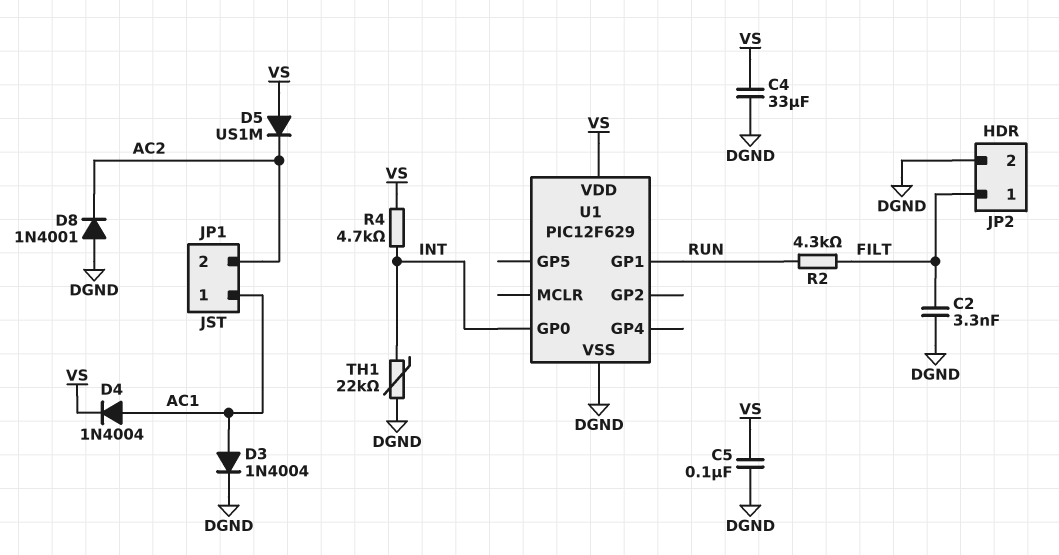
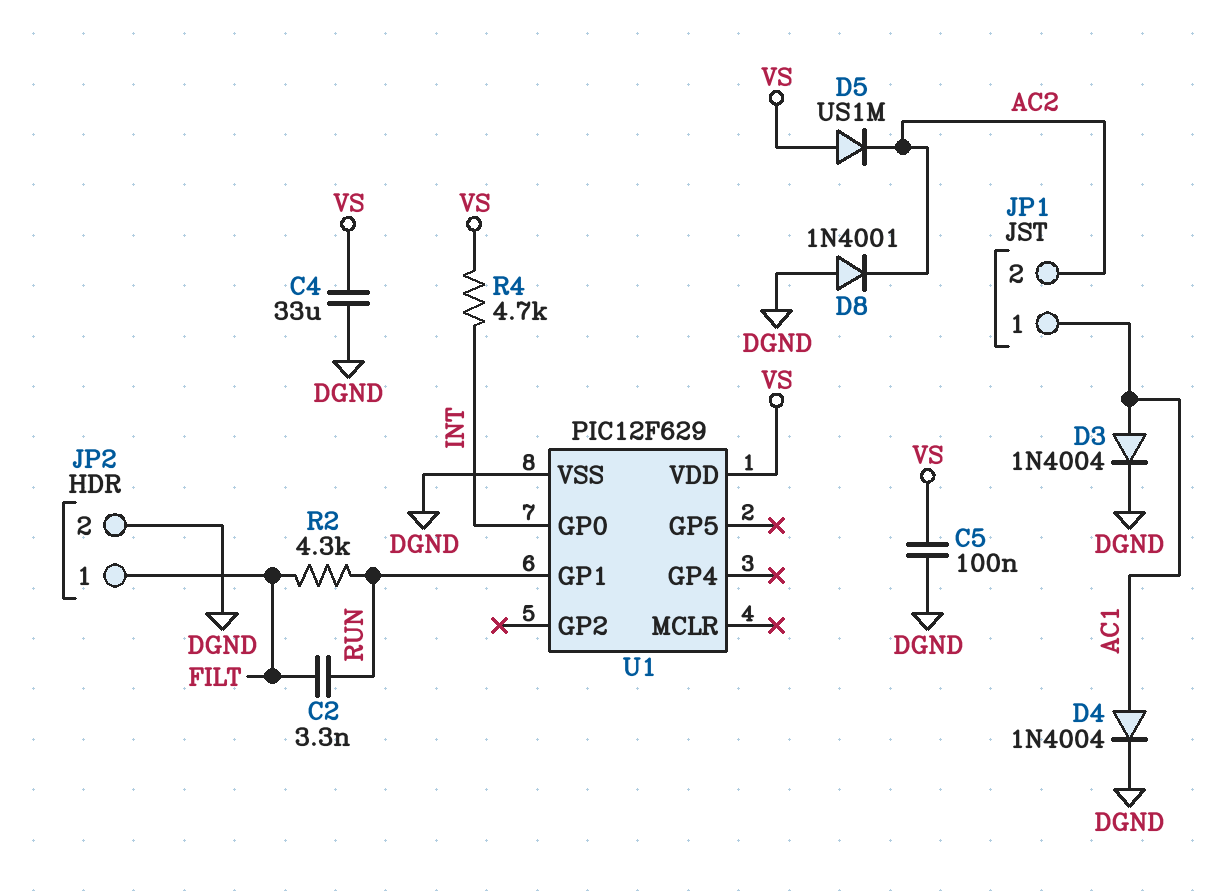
C2: 3.3nF (DGND, FILT) -> 3.3nF (FILT, RUN)
D4: diode 1N4004 (A AC1, K VS) -> diode 1N4004 (A AC1, K DGND)
TH1: 22k (DGND, INT) -> none

